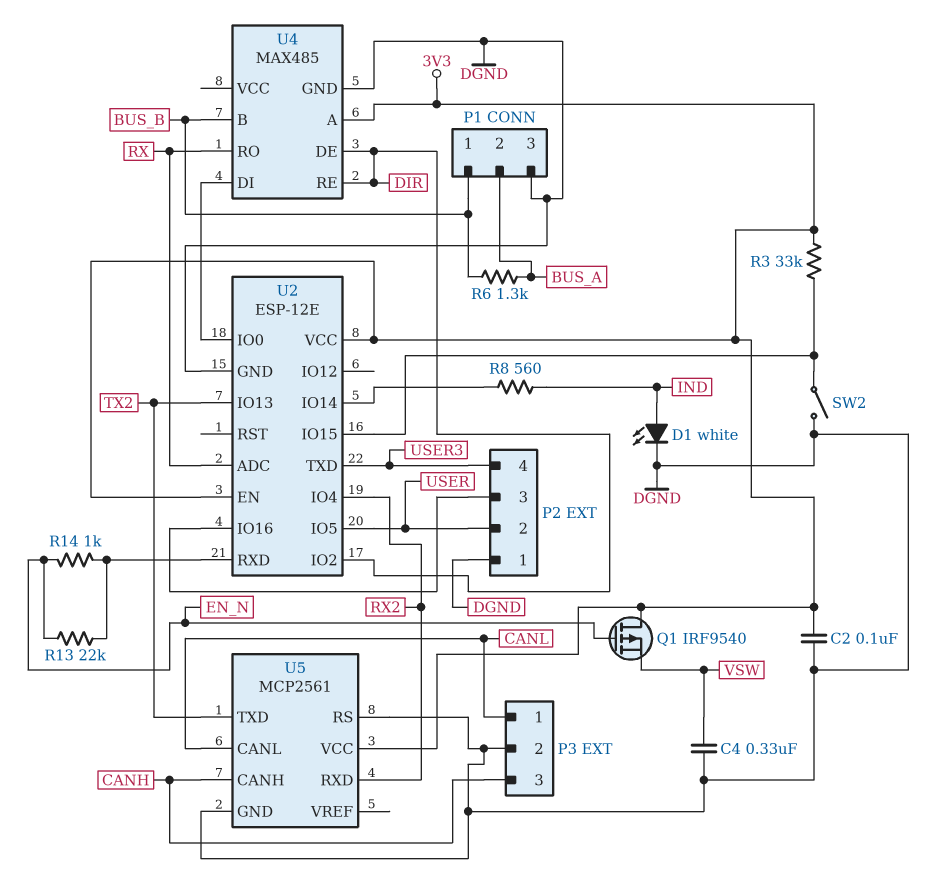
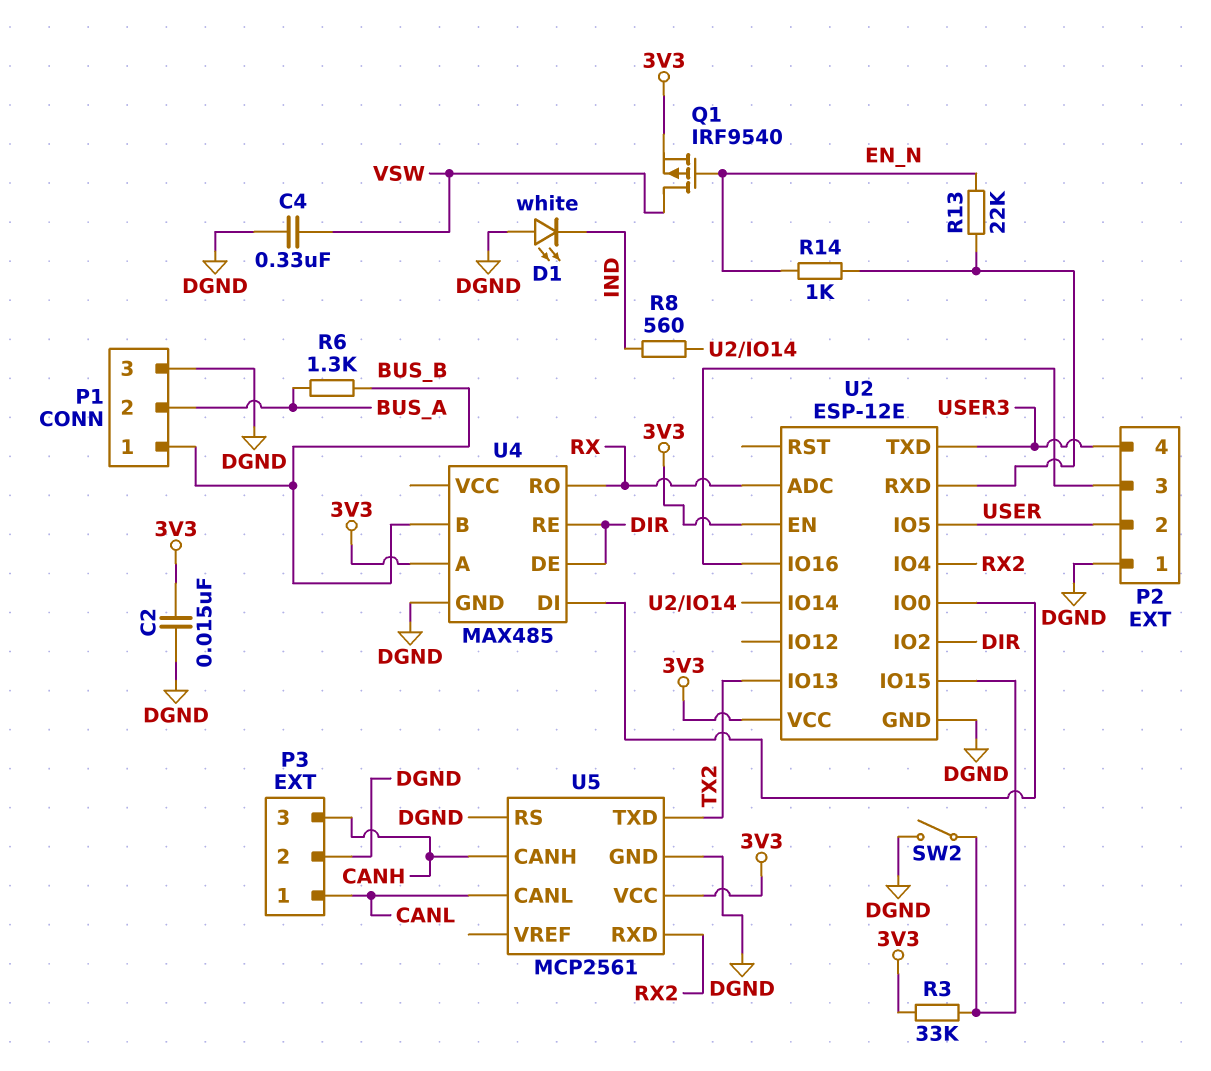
C2: 100nF (3V3, DGND) -> 15nF (3V3, DGND)
D1: LED white (A IND, K DGND) -> LED white (A DGND, K IND)
Q1: PMOS IRF9540 (G EN_N, D 3V3, S VSW) -> PMOS IRF9540 (G EN_N, D VSW, S 3V3)

